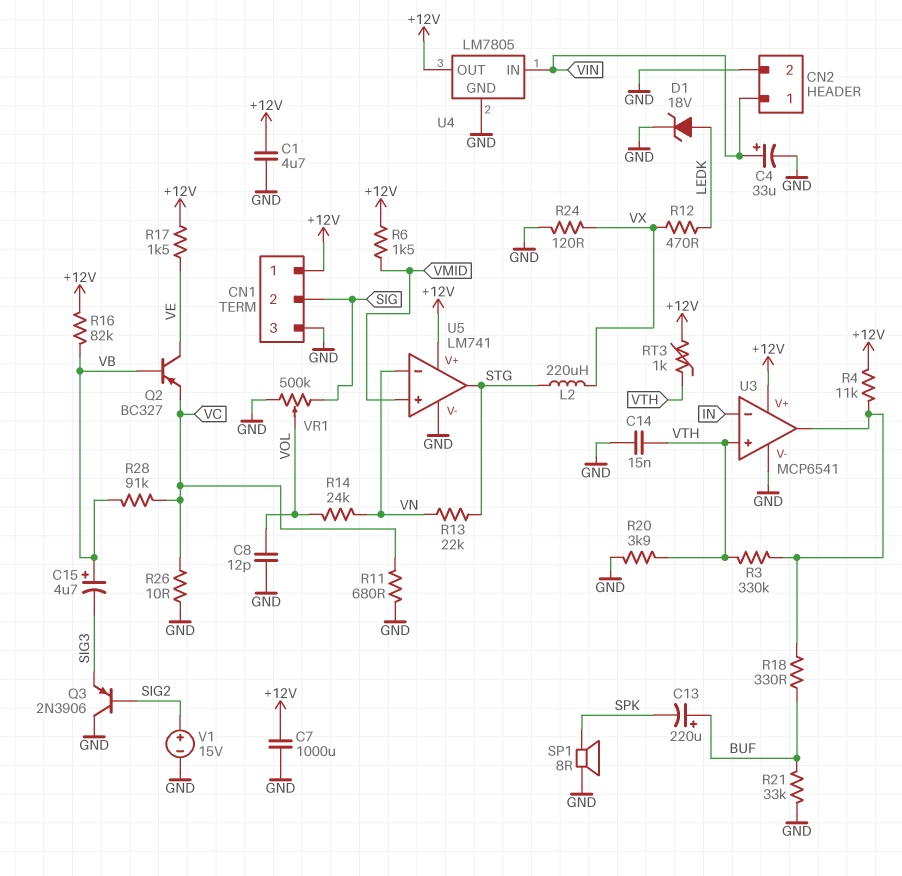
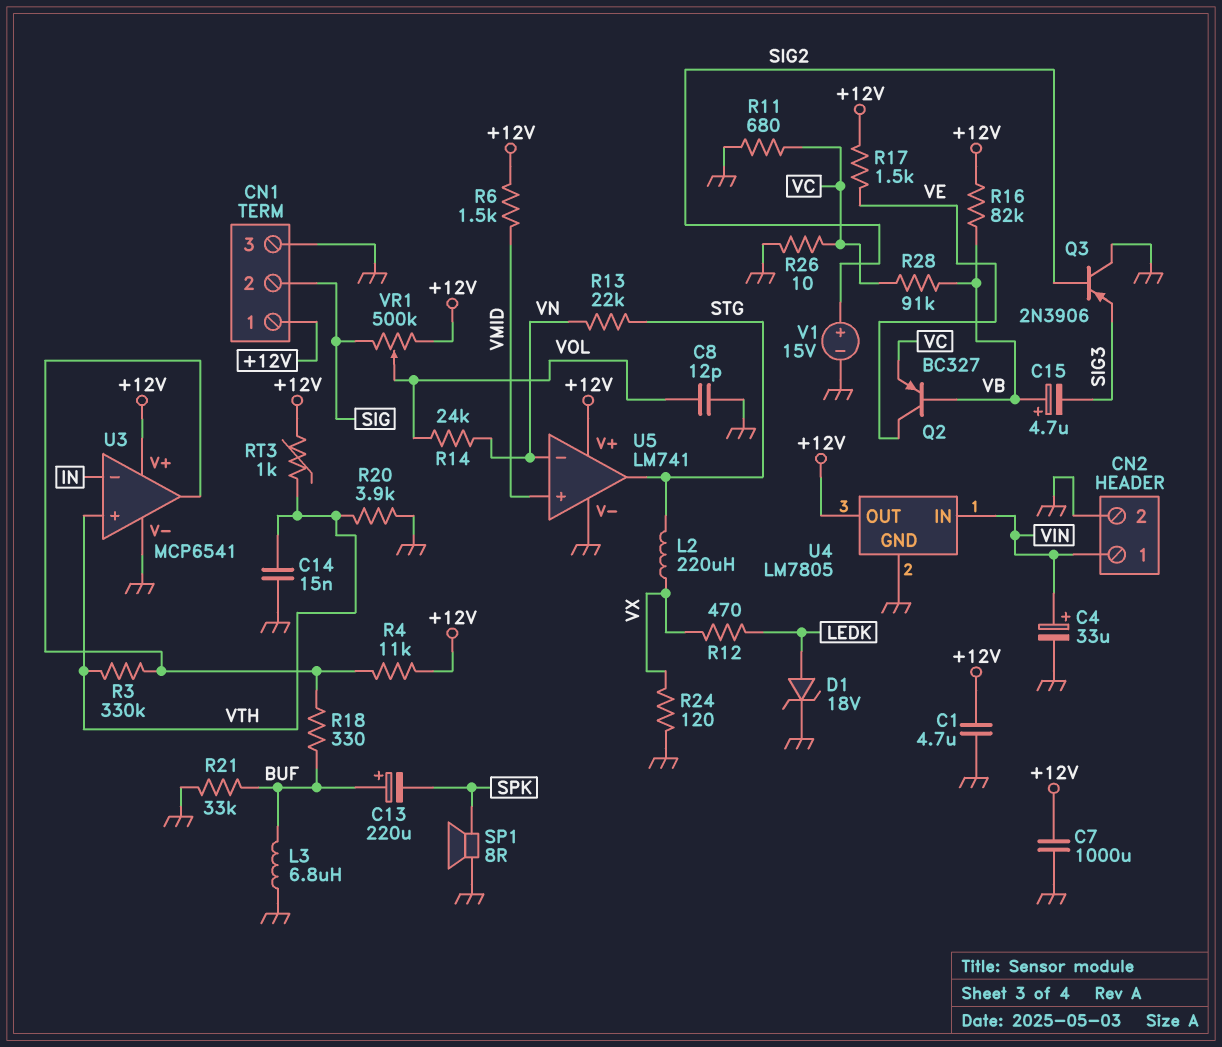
L3: none -> 6.8uH (BUF, GND)
VR1: 500k (GND, SIG, wiper VOL) -> 500k (+12V, SIG, wiper VOL)

